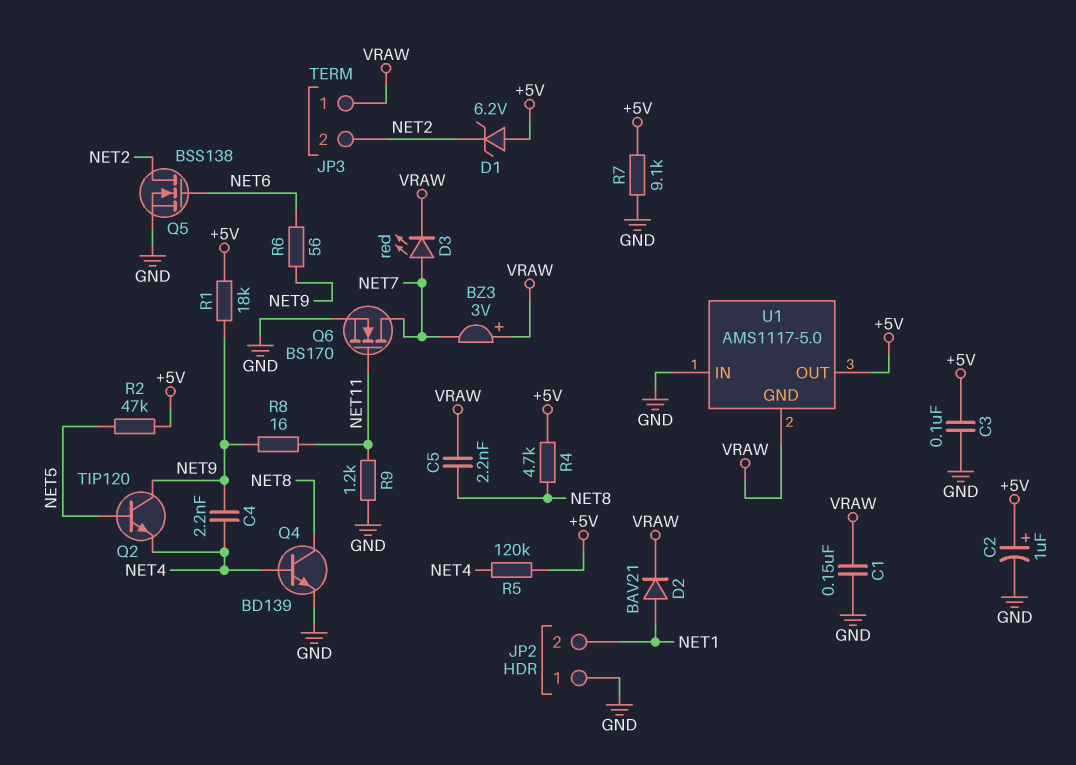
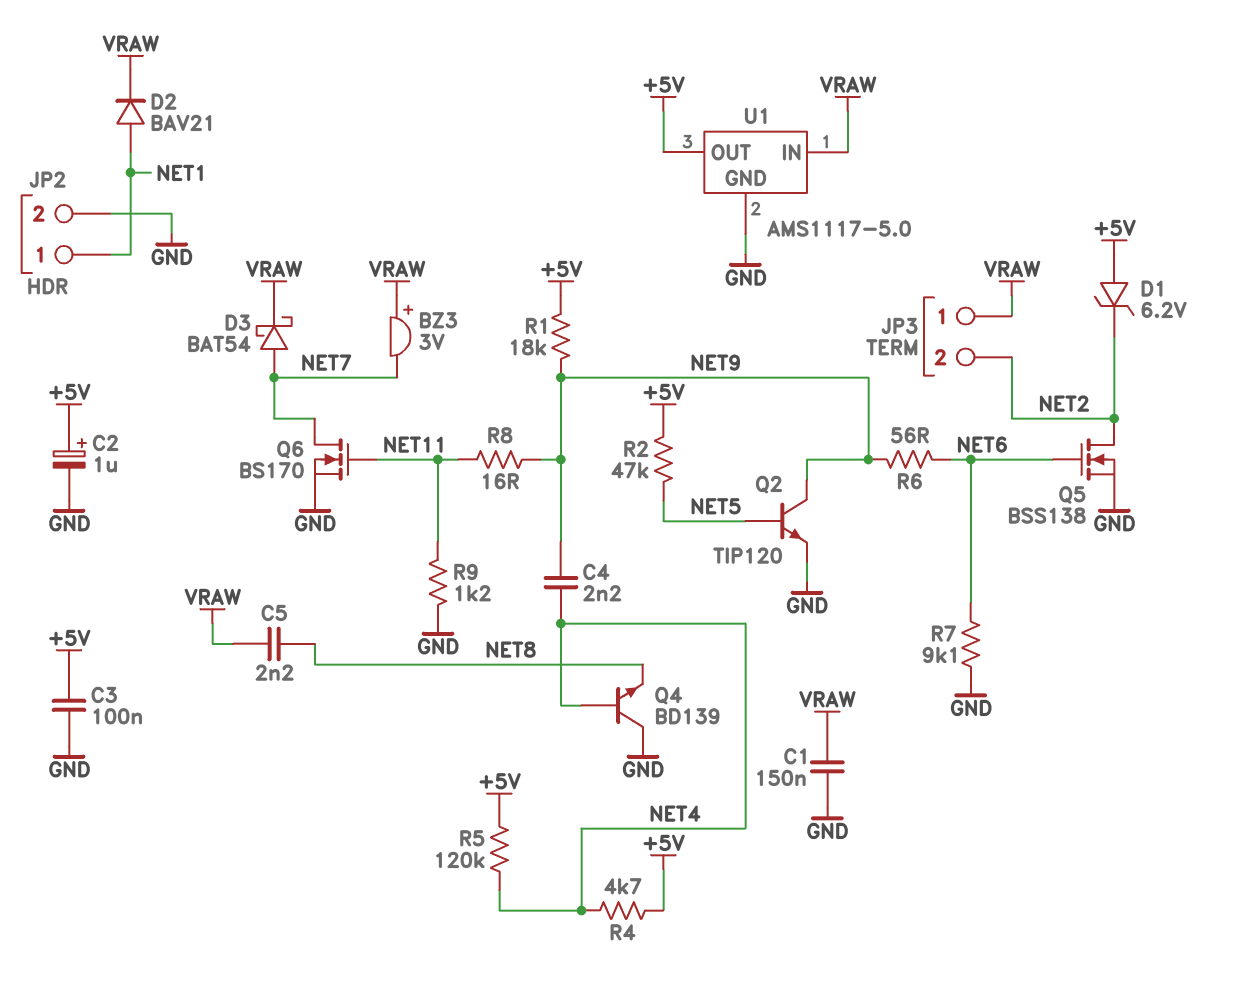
D3: LED red (A NET7, K VRAW) -> schottky BAT54 (A NET7, K VRAW)
JP2 pin 1: GND -> NET1
JP2 pin 2: NET1 -> GND
Q2: NPN TIP120 (B NET5, C NET9, E NET4) -> NPN TIP120 (B NET5, C NET9, E GND)
Q4: NPN BD139 (B NET4, C NET8, E GND) -> NPN BD139 (B NET4, C GND, E NET8)
R4: 4.7k (+5V, NET8) -> 4.7k (+5V, NET4)
R7: 9.1k (+5V, GND) -> 9.1k (GND, NET6)
U1 pin GND: VRAW -> GND
U1 pin IN: GND -> VRAW

